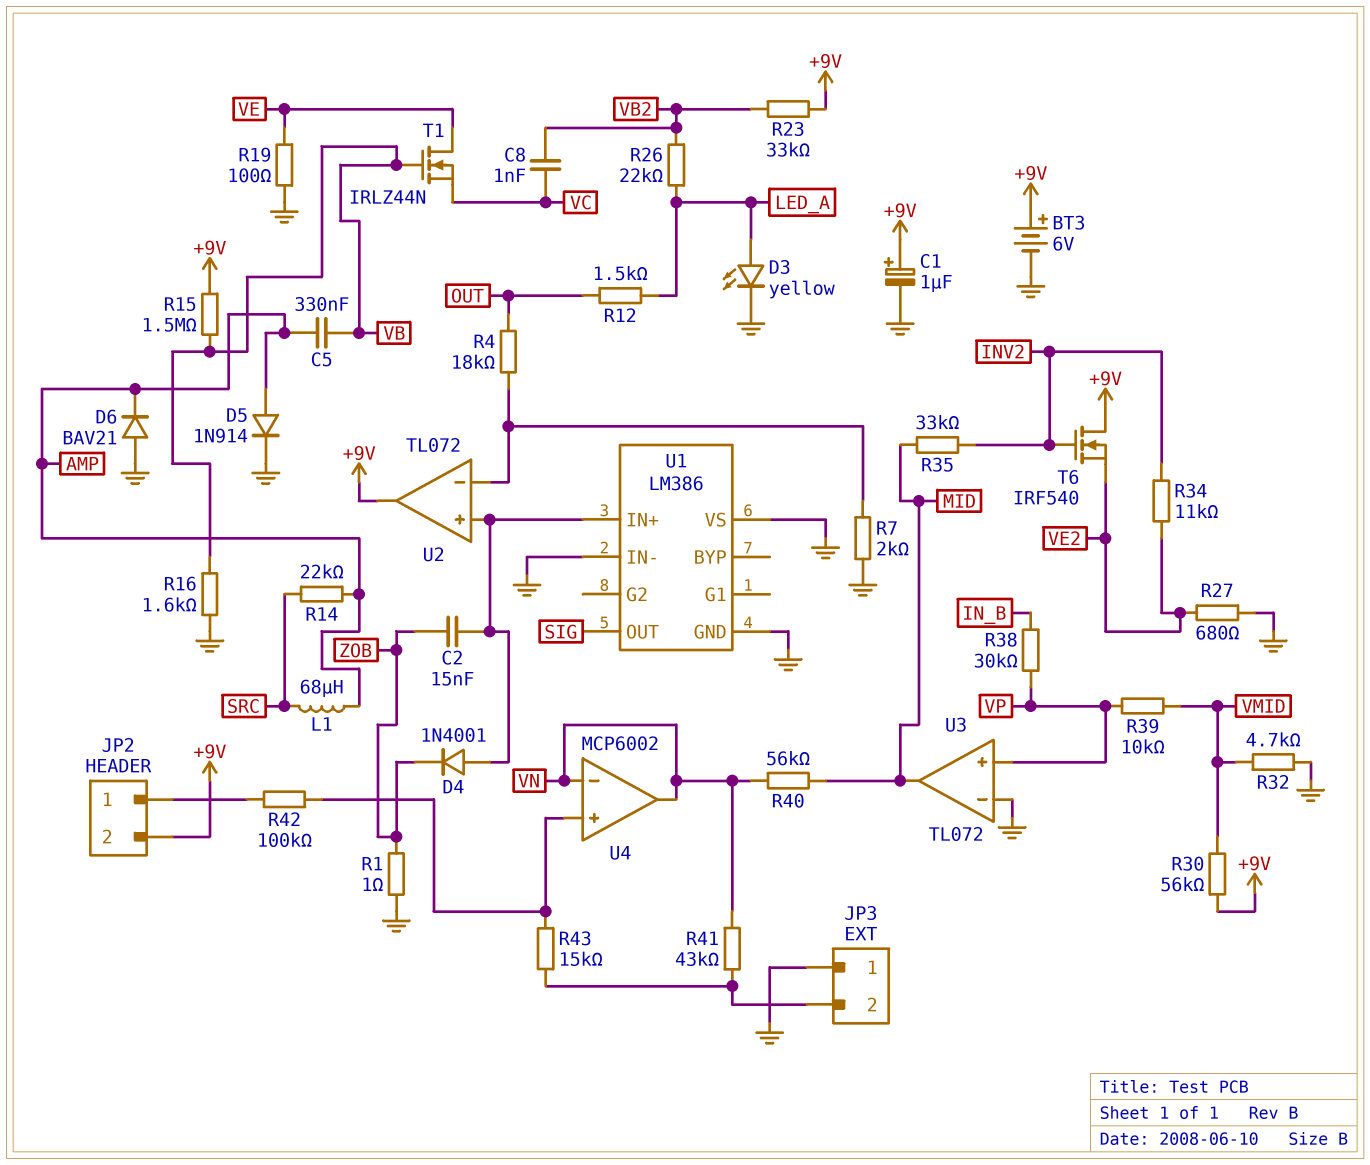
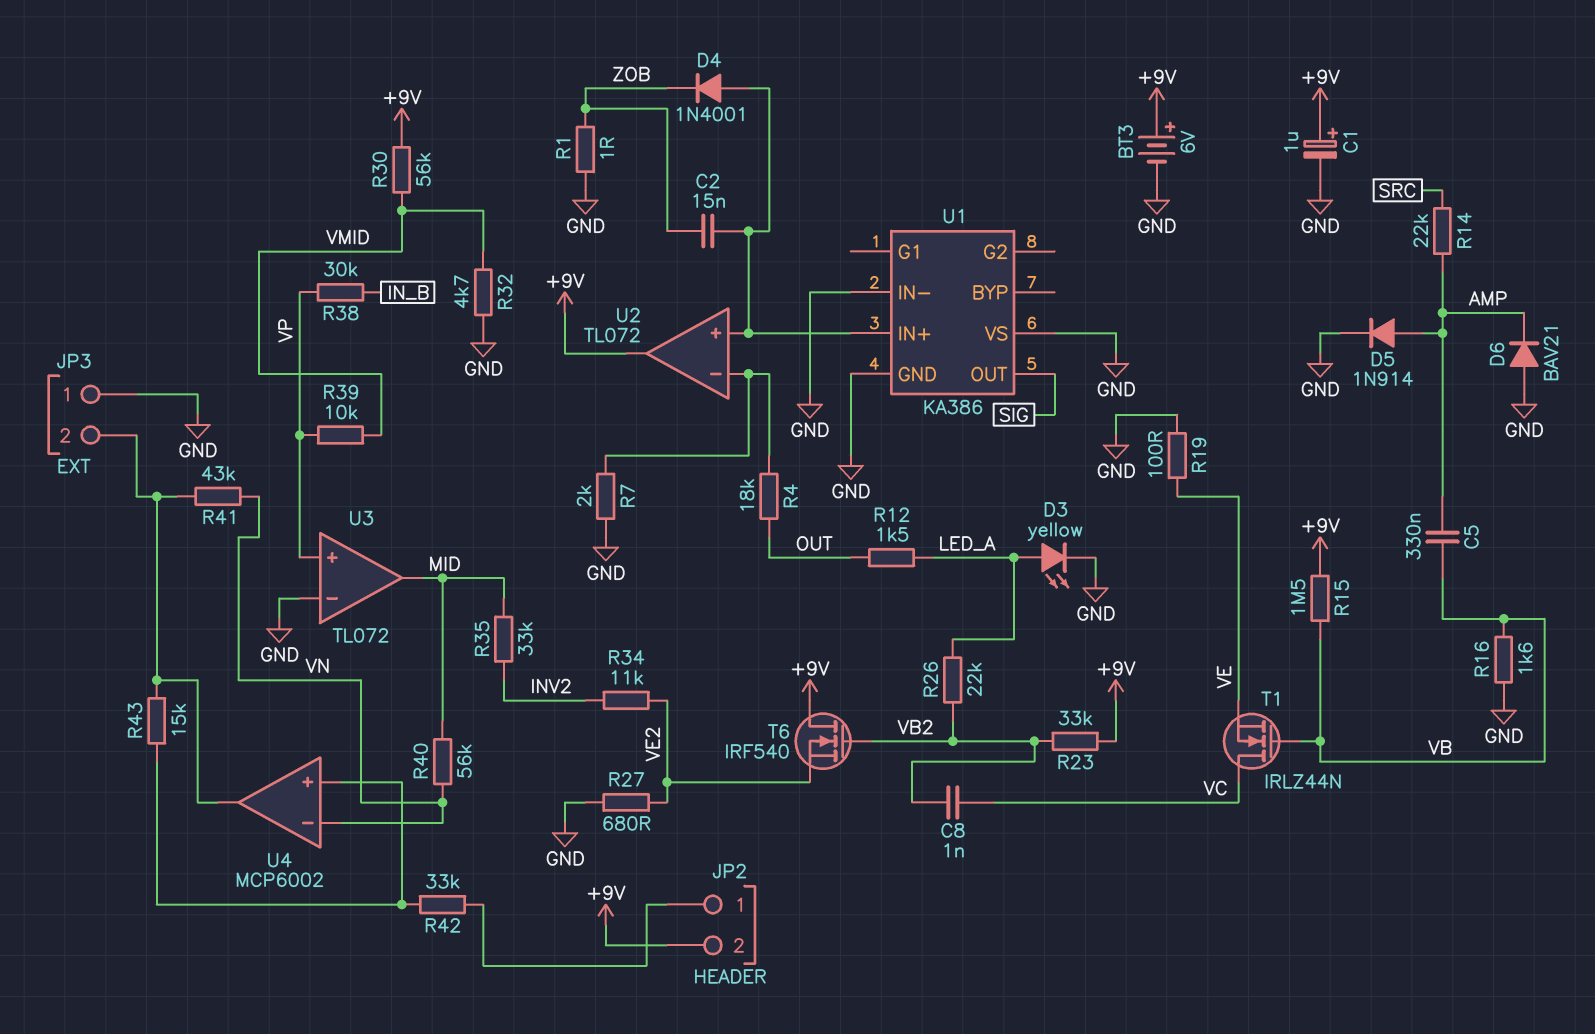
L1: 68uH (AMP, SRC) -> none
R42: 100k (JP2/1, U4/in+) -> 33k (JP2/1, U4/in+)
T1: NMOS IRLZ44N (G VB, D VE, S VC) -> NMOS IRLZ44N (G VB, D VC, S VE)
T6: NMOS IRF540 (G INV2, D +9V, S VE2) -> NMOS IRF540 (G VB2, D +9V, S VE2)
U1: LM386 -> KA386
U4 pin out: VN -> JP3/2

